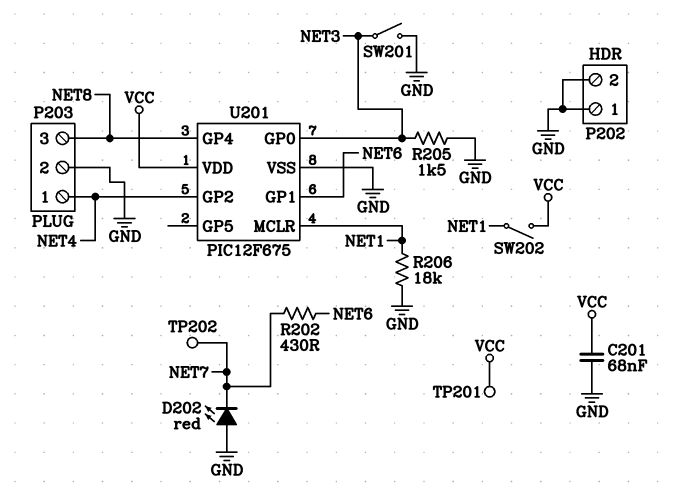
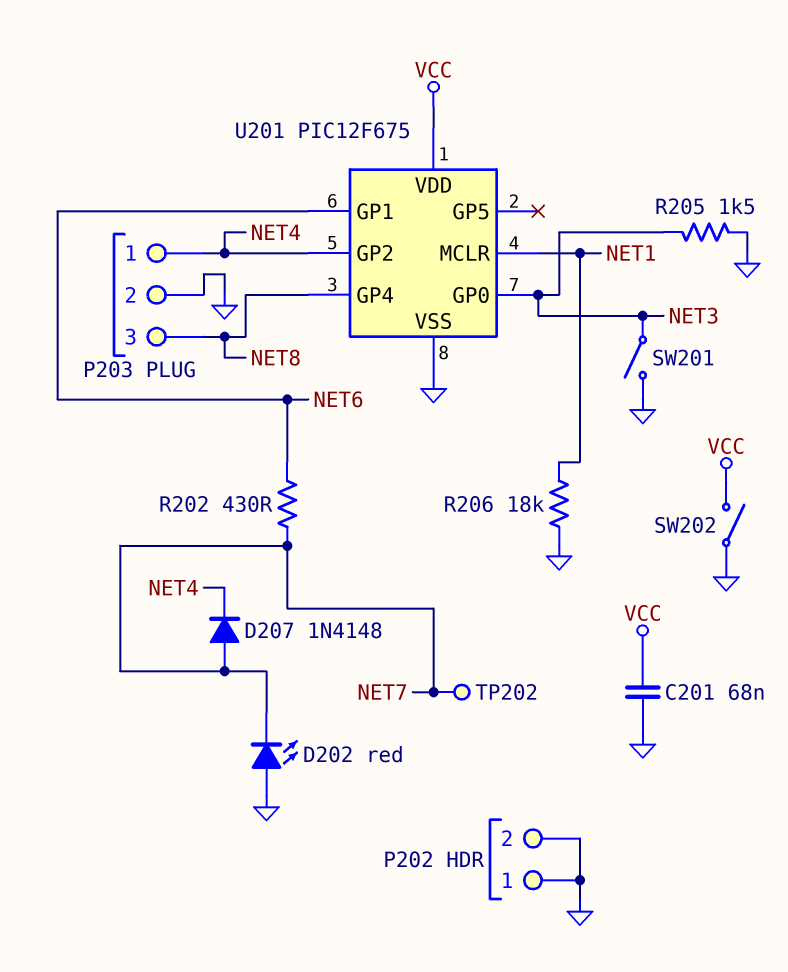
D207: none -> diode 1N4148 (A NET7, K NET4)
SW202: switch (NET1, VCC) -> switch (GND, VCC)
TP201: test point (VCC) -> none

